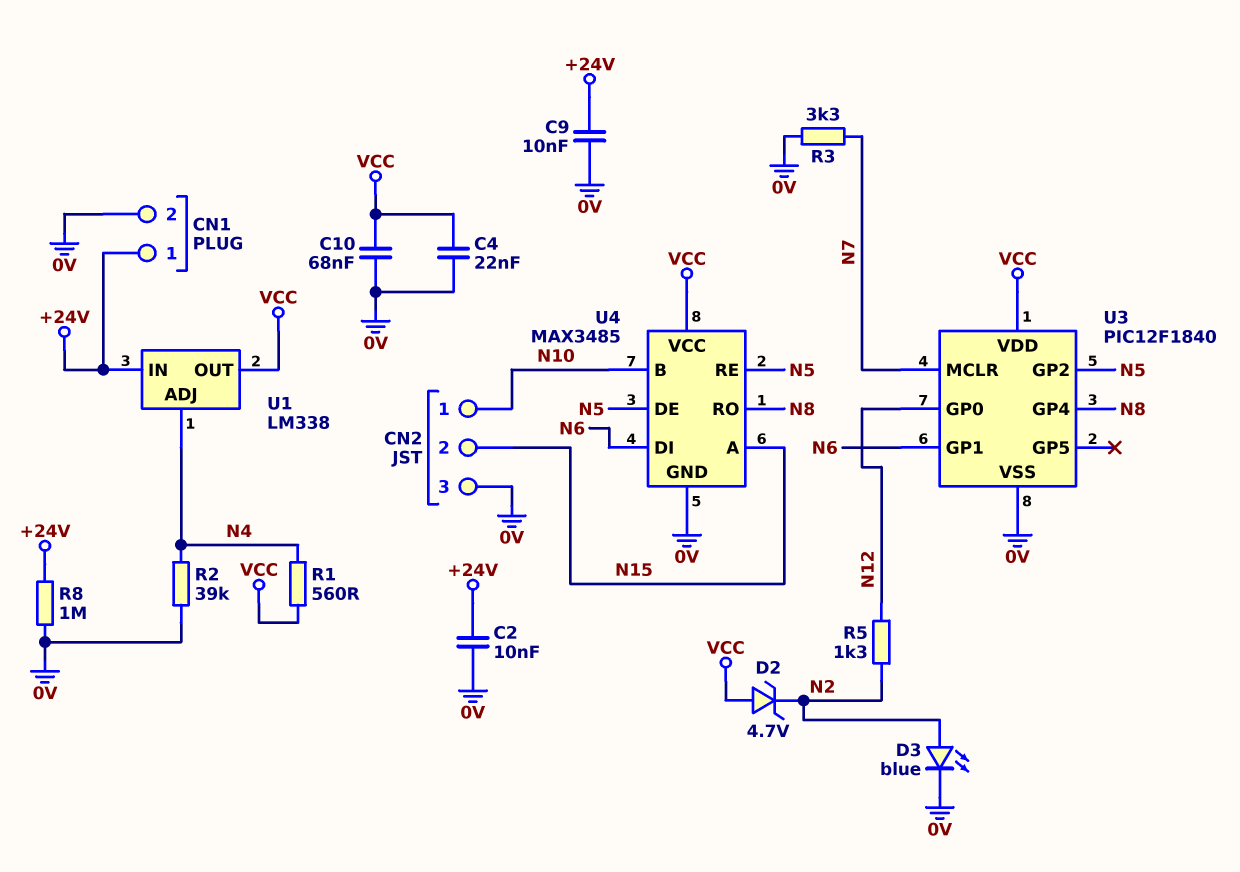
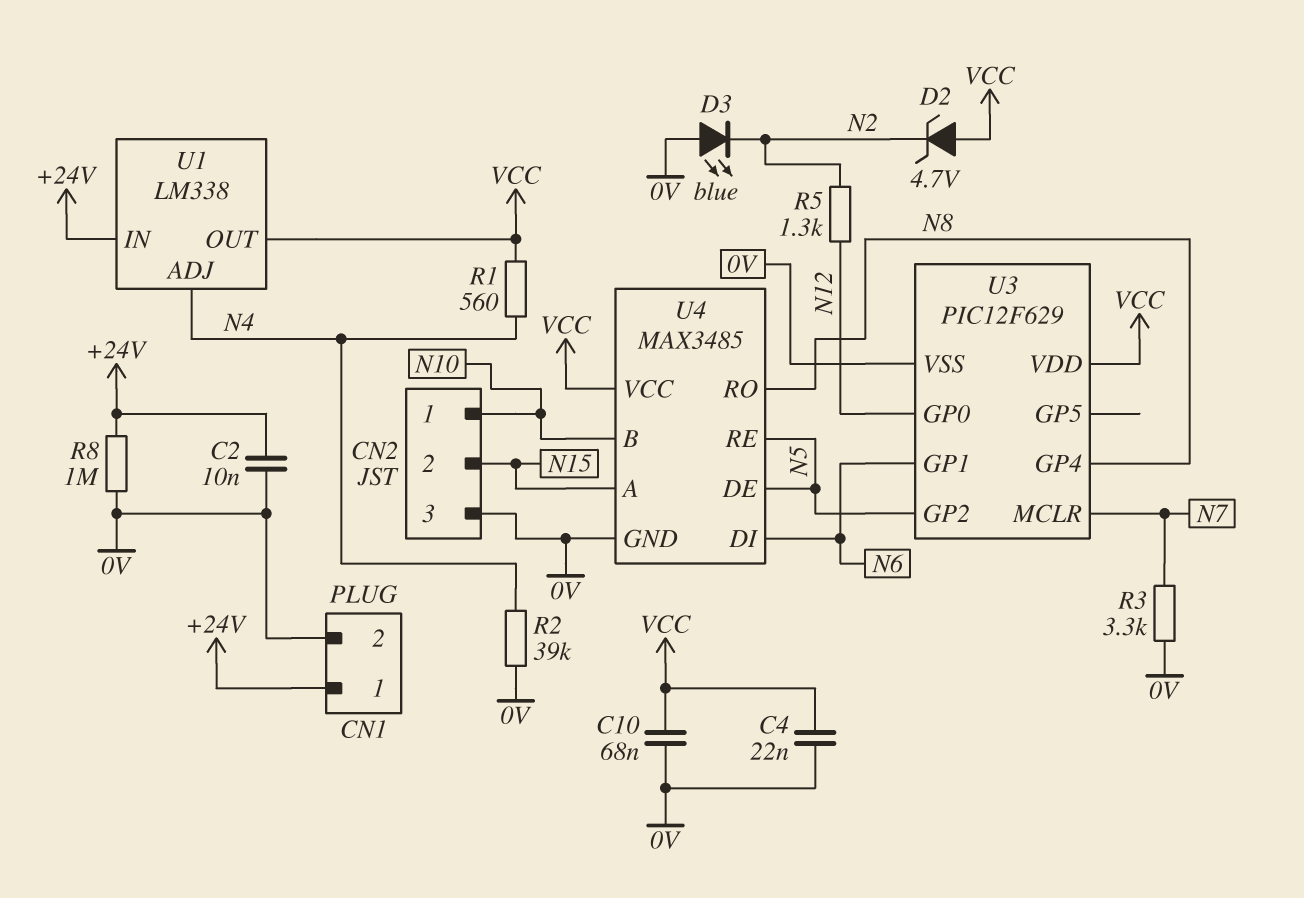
C9: 10nF (+24V, 0V) -> none
D3: LED blue (A N2, K 0V) -> LED blue (A 0V, K N2)
U3: PIC12F1840 -> PIC12F629

